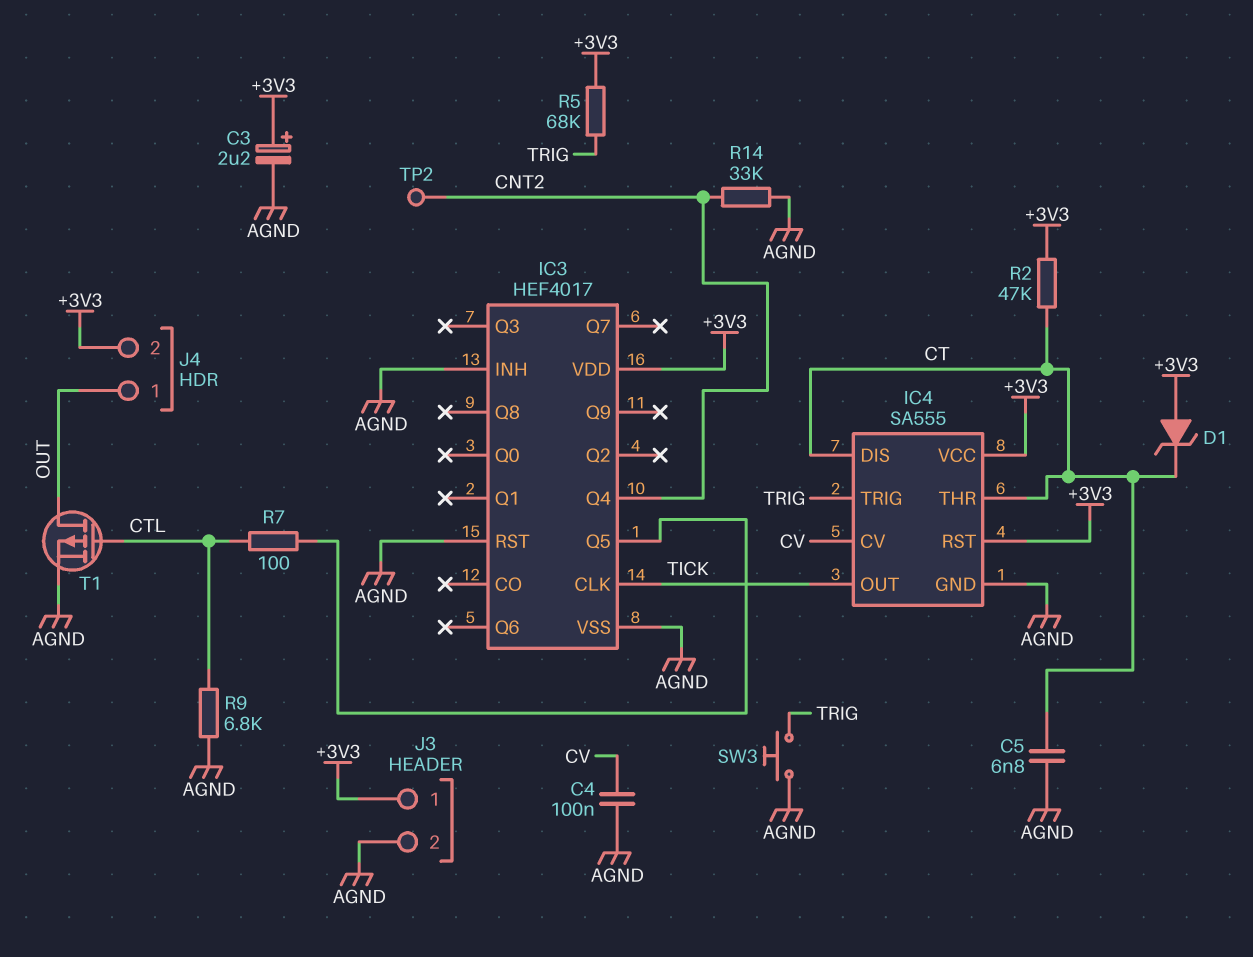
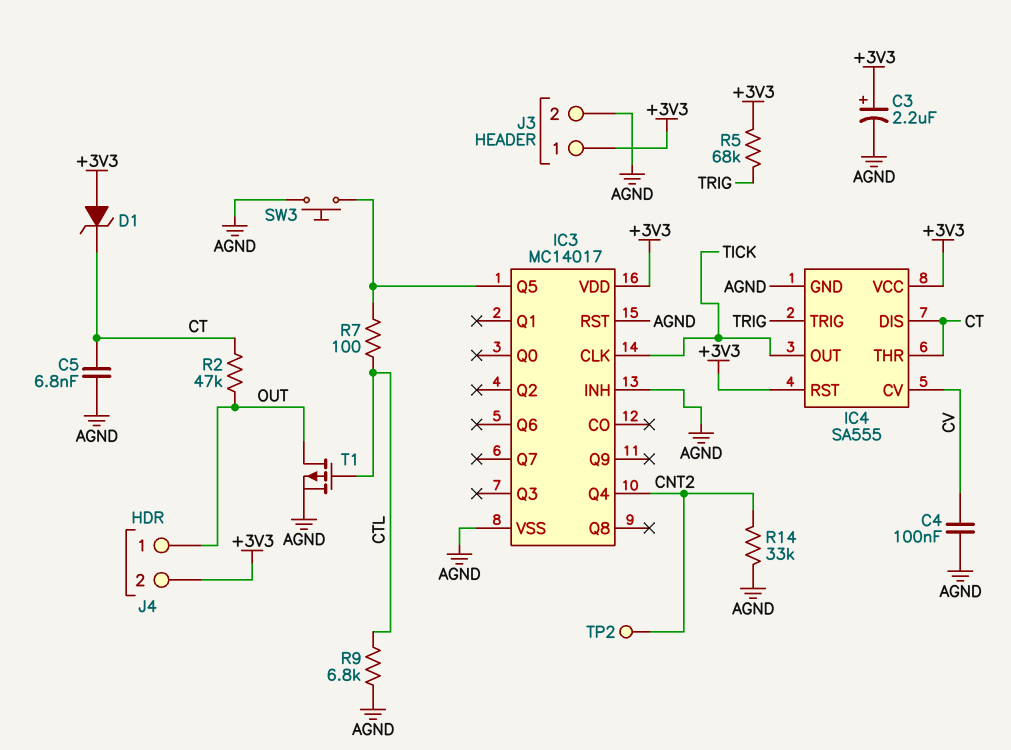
IC3: HEF4017 -> MC14017
R2: 47k (+3V3, CT) -> 47k (CT, OUT)
SW3: button (AGND, TRIG) -> button (AGND, IC3/Q5)

